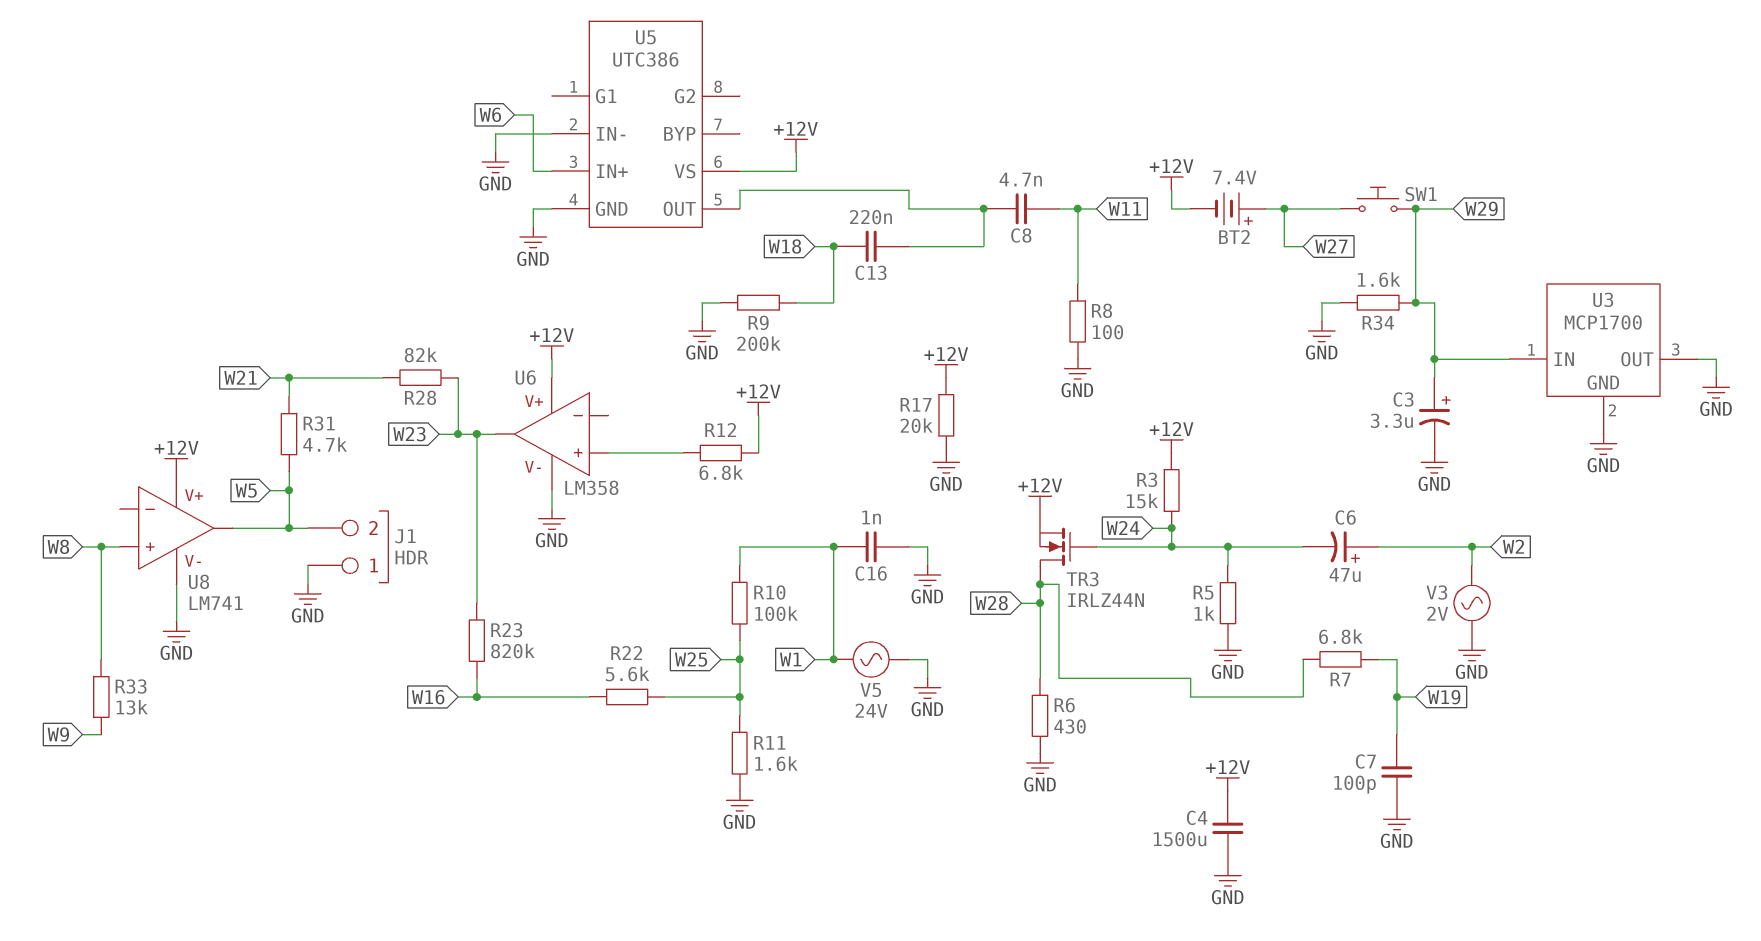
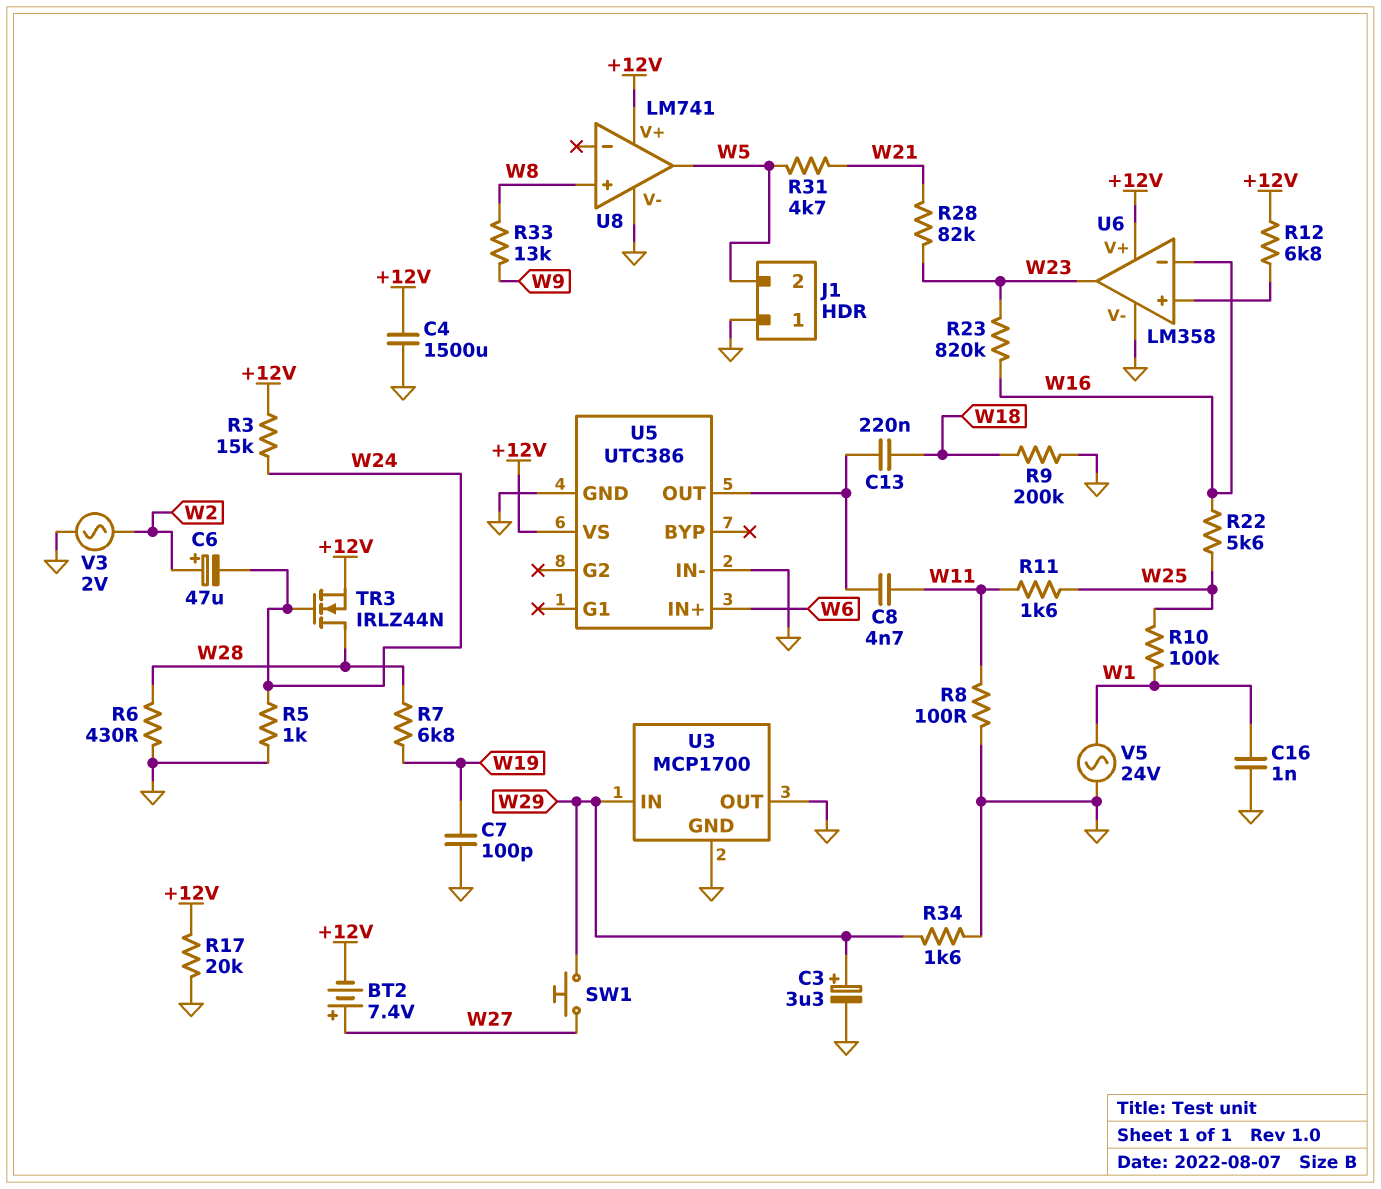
R11: 1.6k (GND, W25) -> 1.6k (W11, W25)
U6 pin in-: none -> W16

